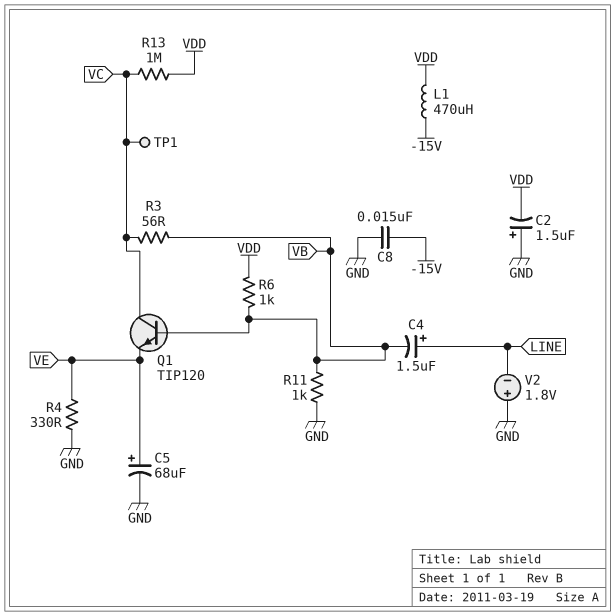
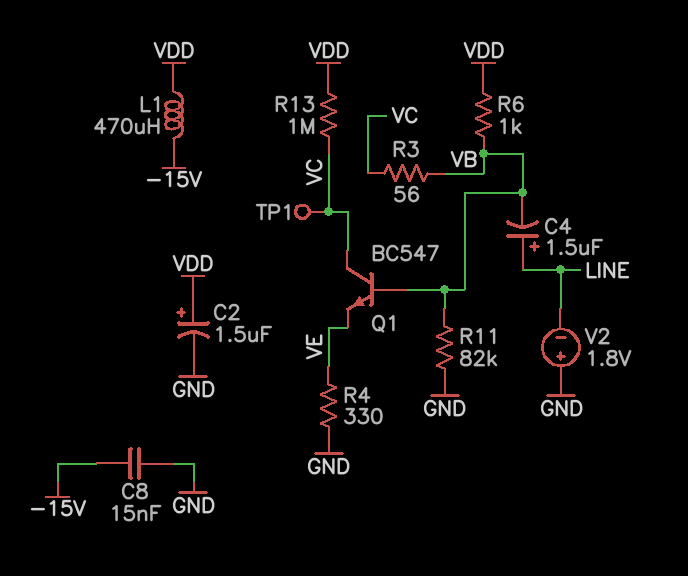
C2: 1.5uF (plus GND, minus VDD) -> 1.5uF (plus VDD, minus GND)
C5: 68uF (plus VE, minus GND) -> none
Q1: NPN TIP120 (B VB, C VC, E VE) -> NPN BC547 (B VB, C VC, E VE)
R11: 1k (GND, VB) -> 82k (GND, VB)

